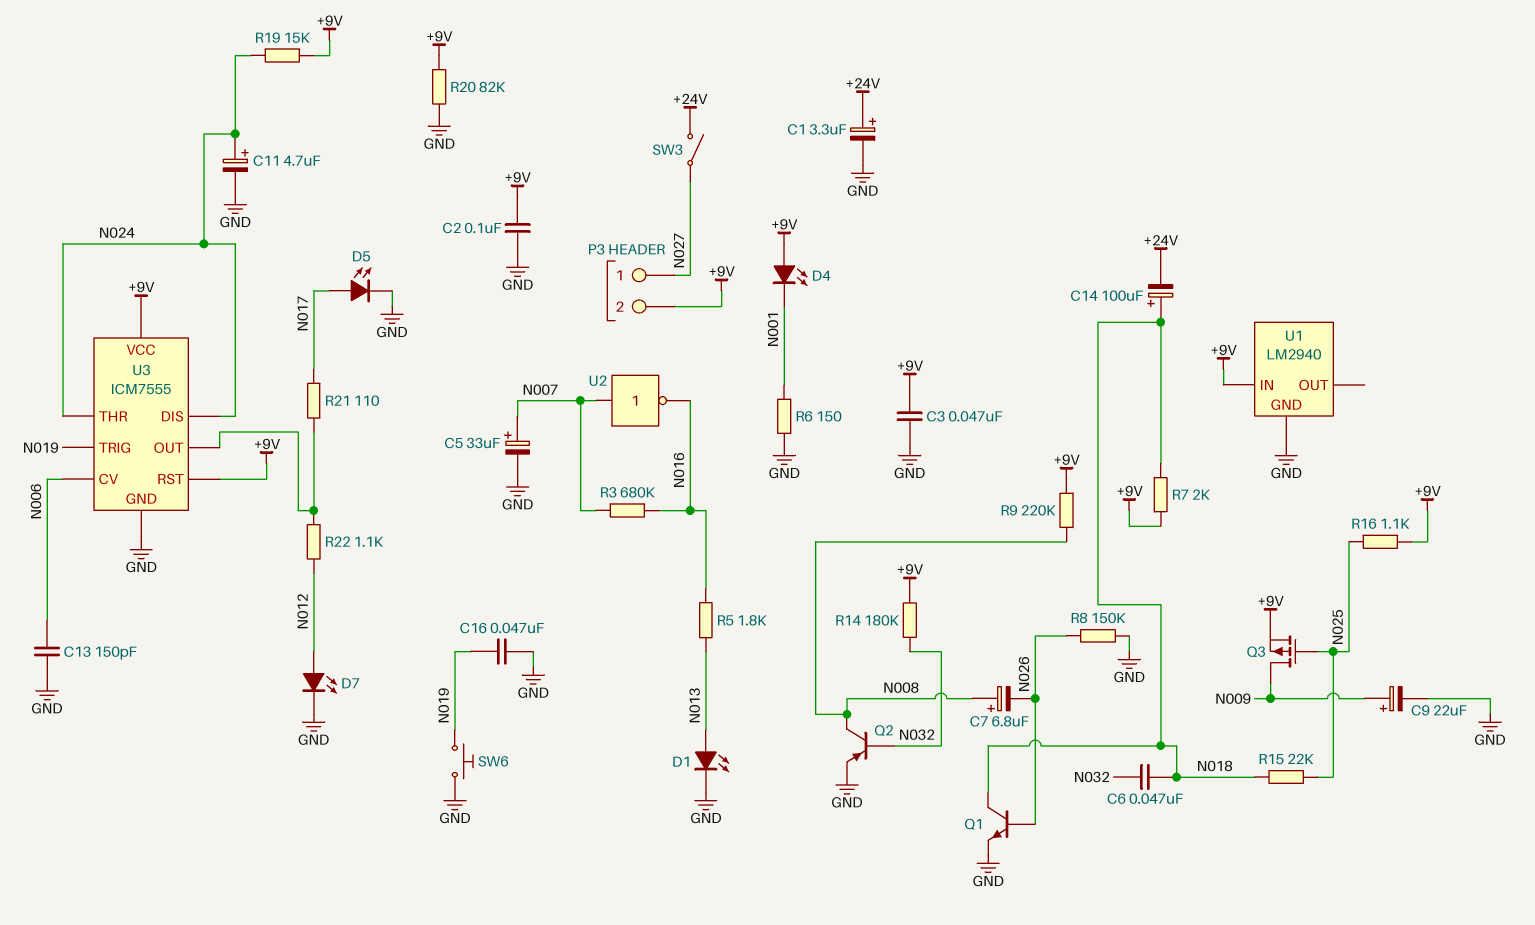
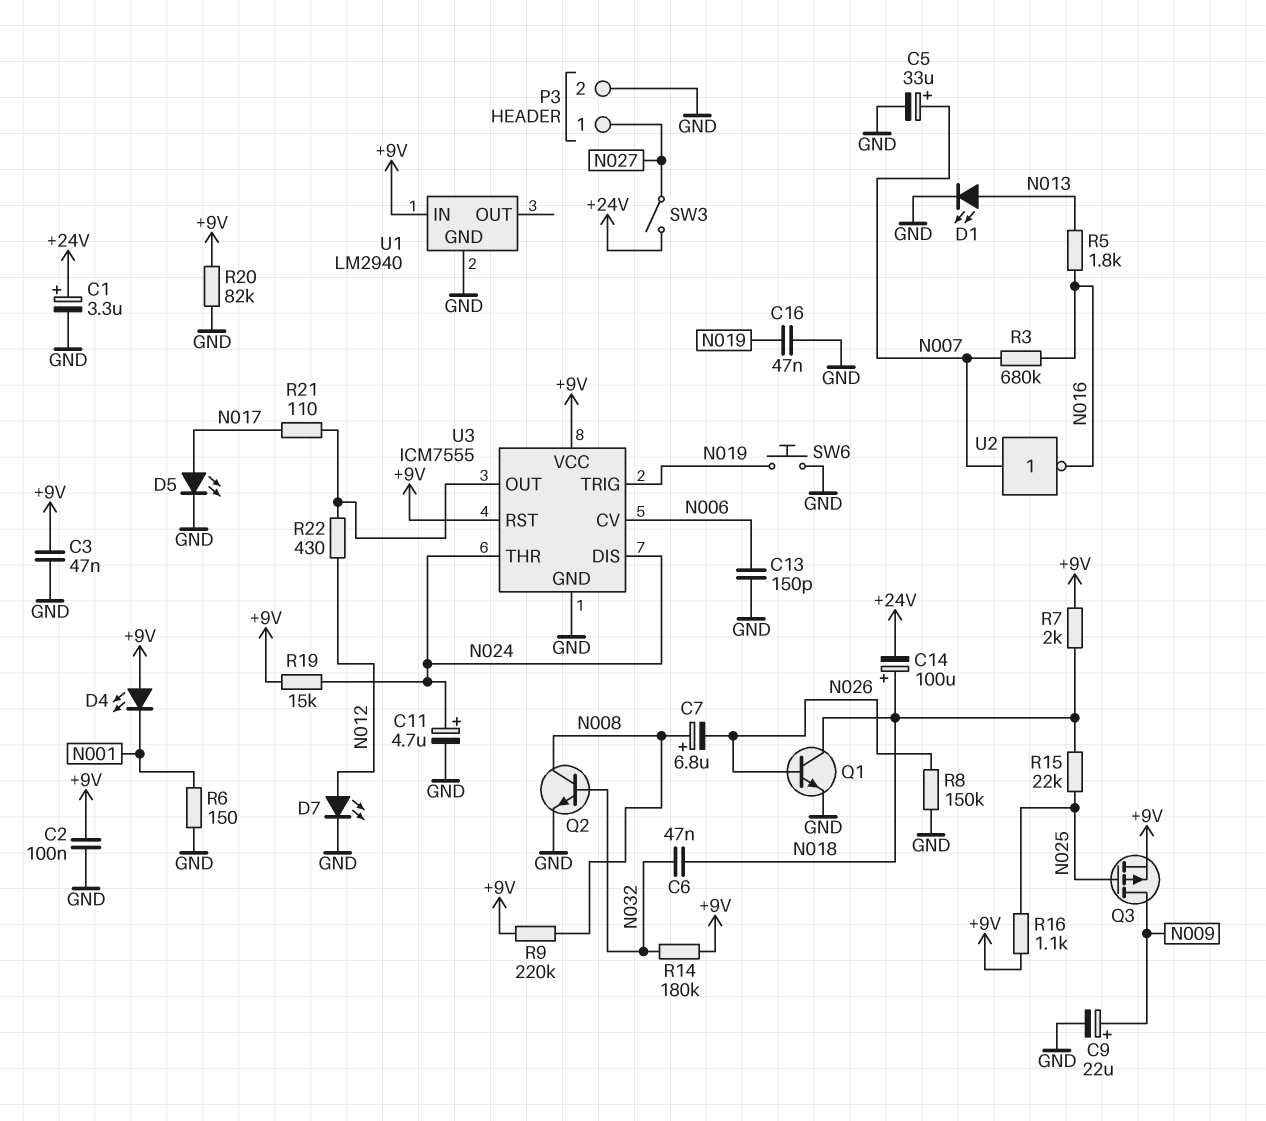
P3 pin 2: +9V -> GND
Q2: PNP (B N032, C N008, E GND) -> NPN (B N032, C N008, E GND)
R22: 1.1k (N012, U3/OUT) -> 430 (N012, U3/OUT)

